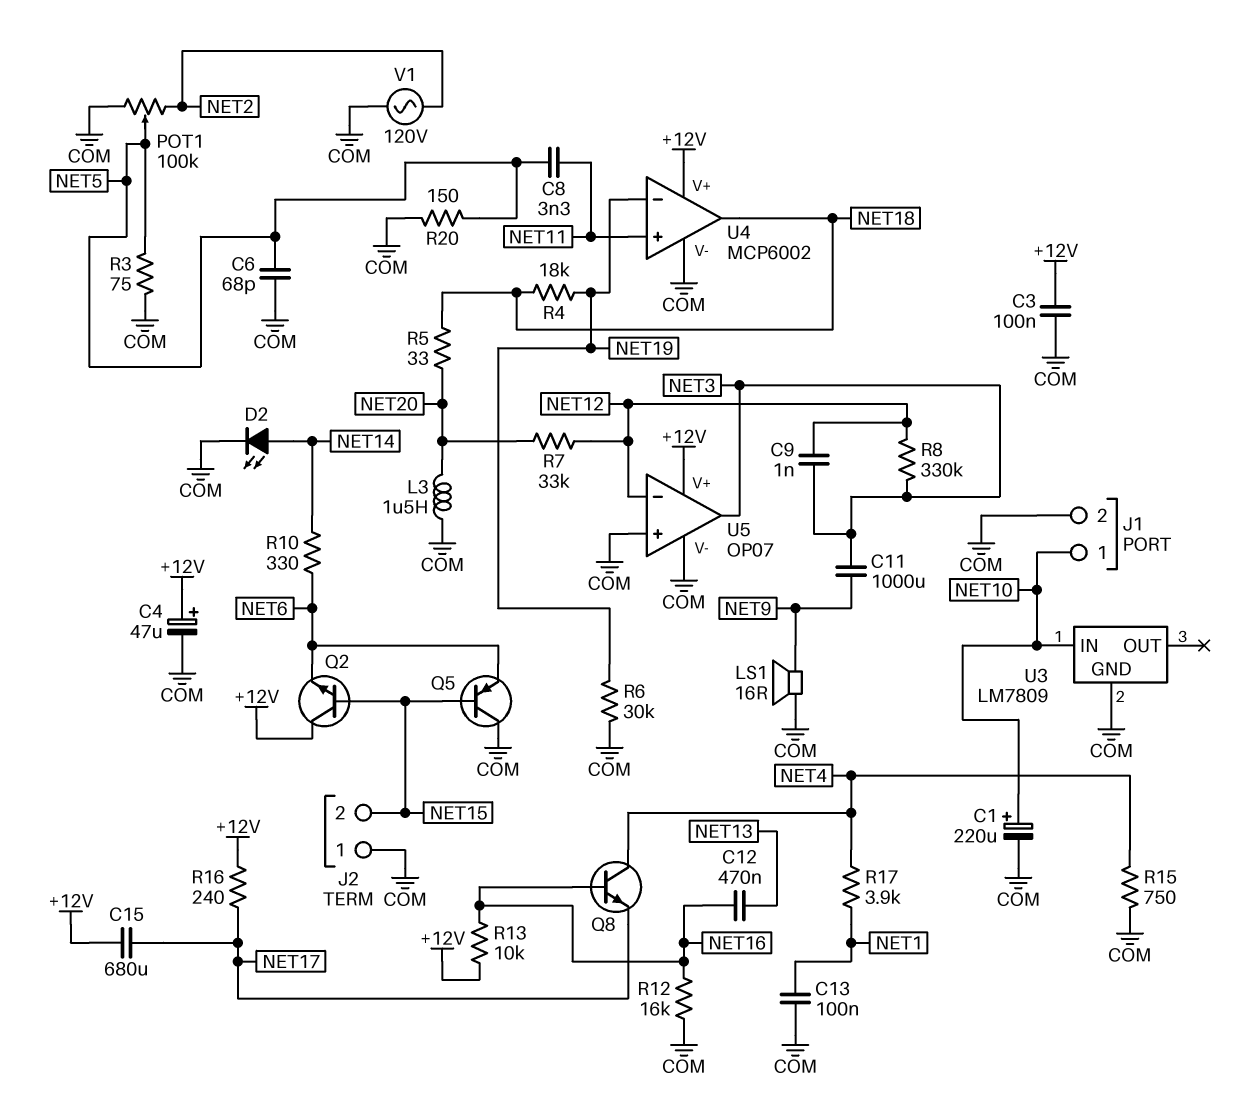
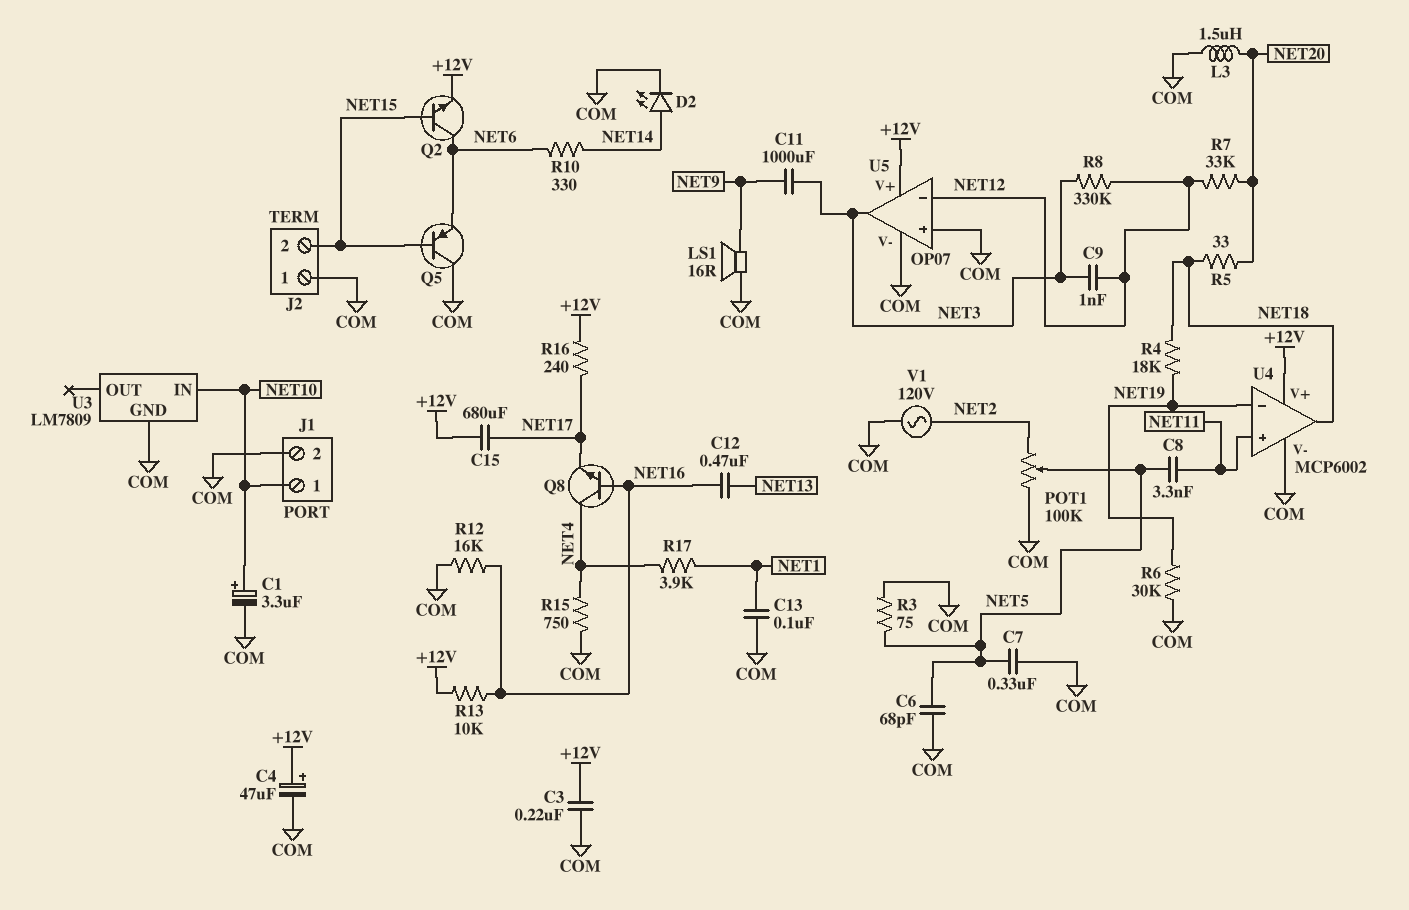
C1: 220uF (plus NET10, minus COM) -> 3.3uF (plus NET10, minus COM)
C3: 100nF (+12V, COM) -> 220nF (+12V, COM)
C7: none -> 330nF (COM, NET5)
Q2: NPN (B NET15, C +12V, E NET6) -> NPN (B NET15, C NET6, E +12V)
R20: 150 (COM, NET5) -> none

